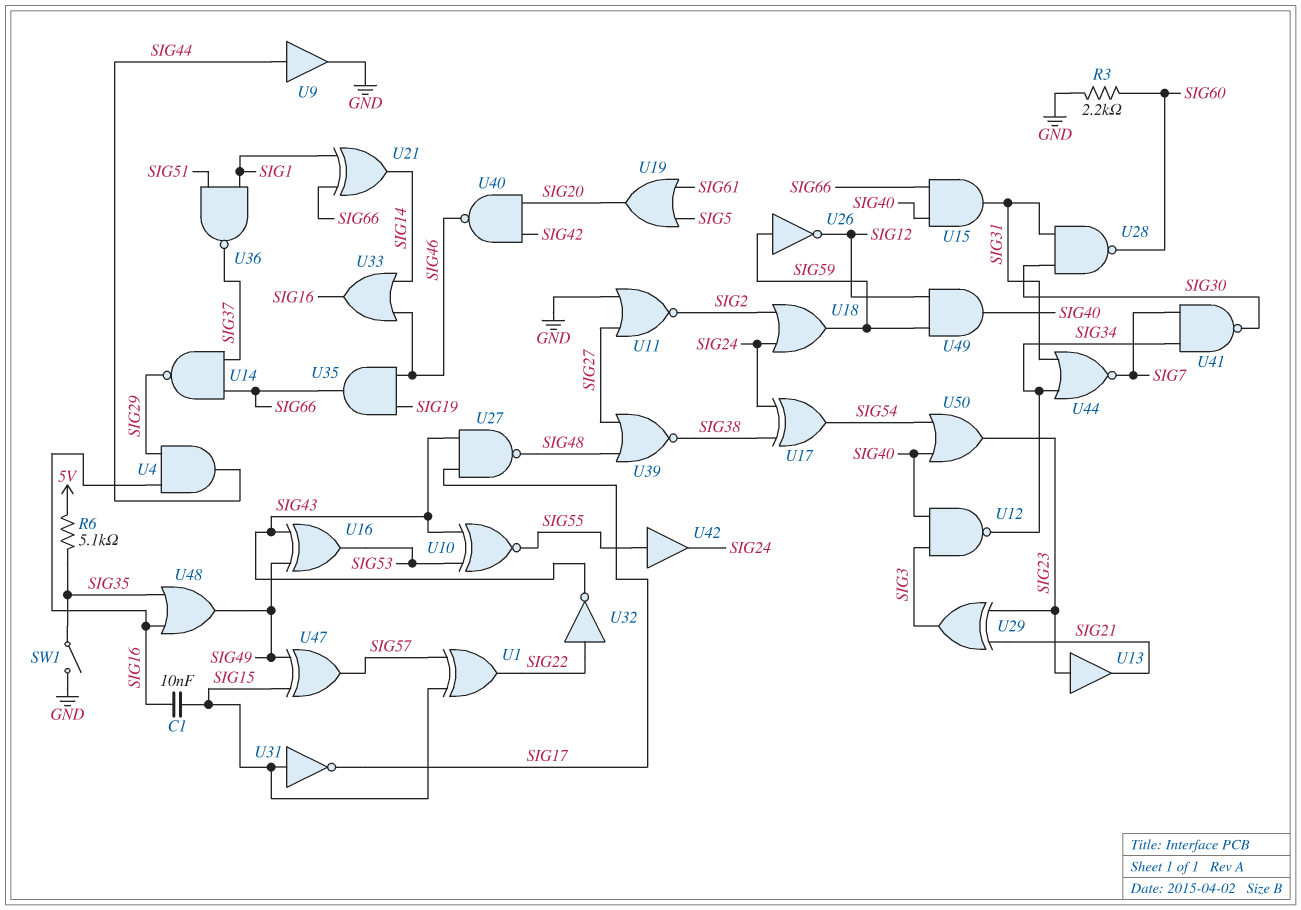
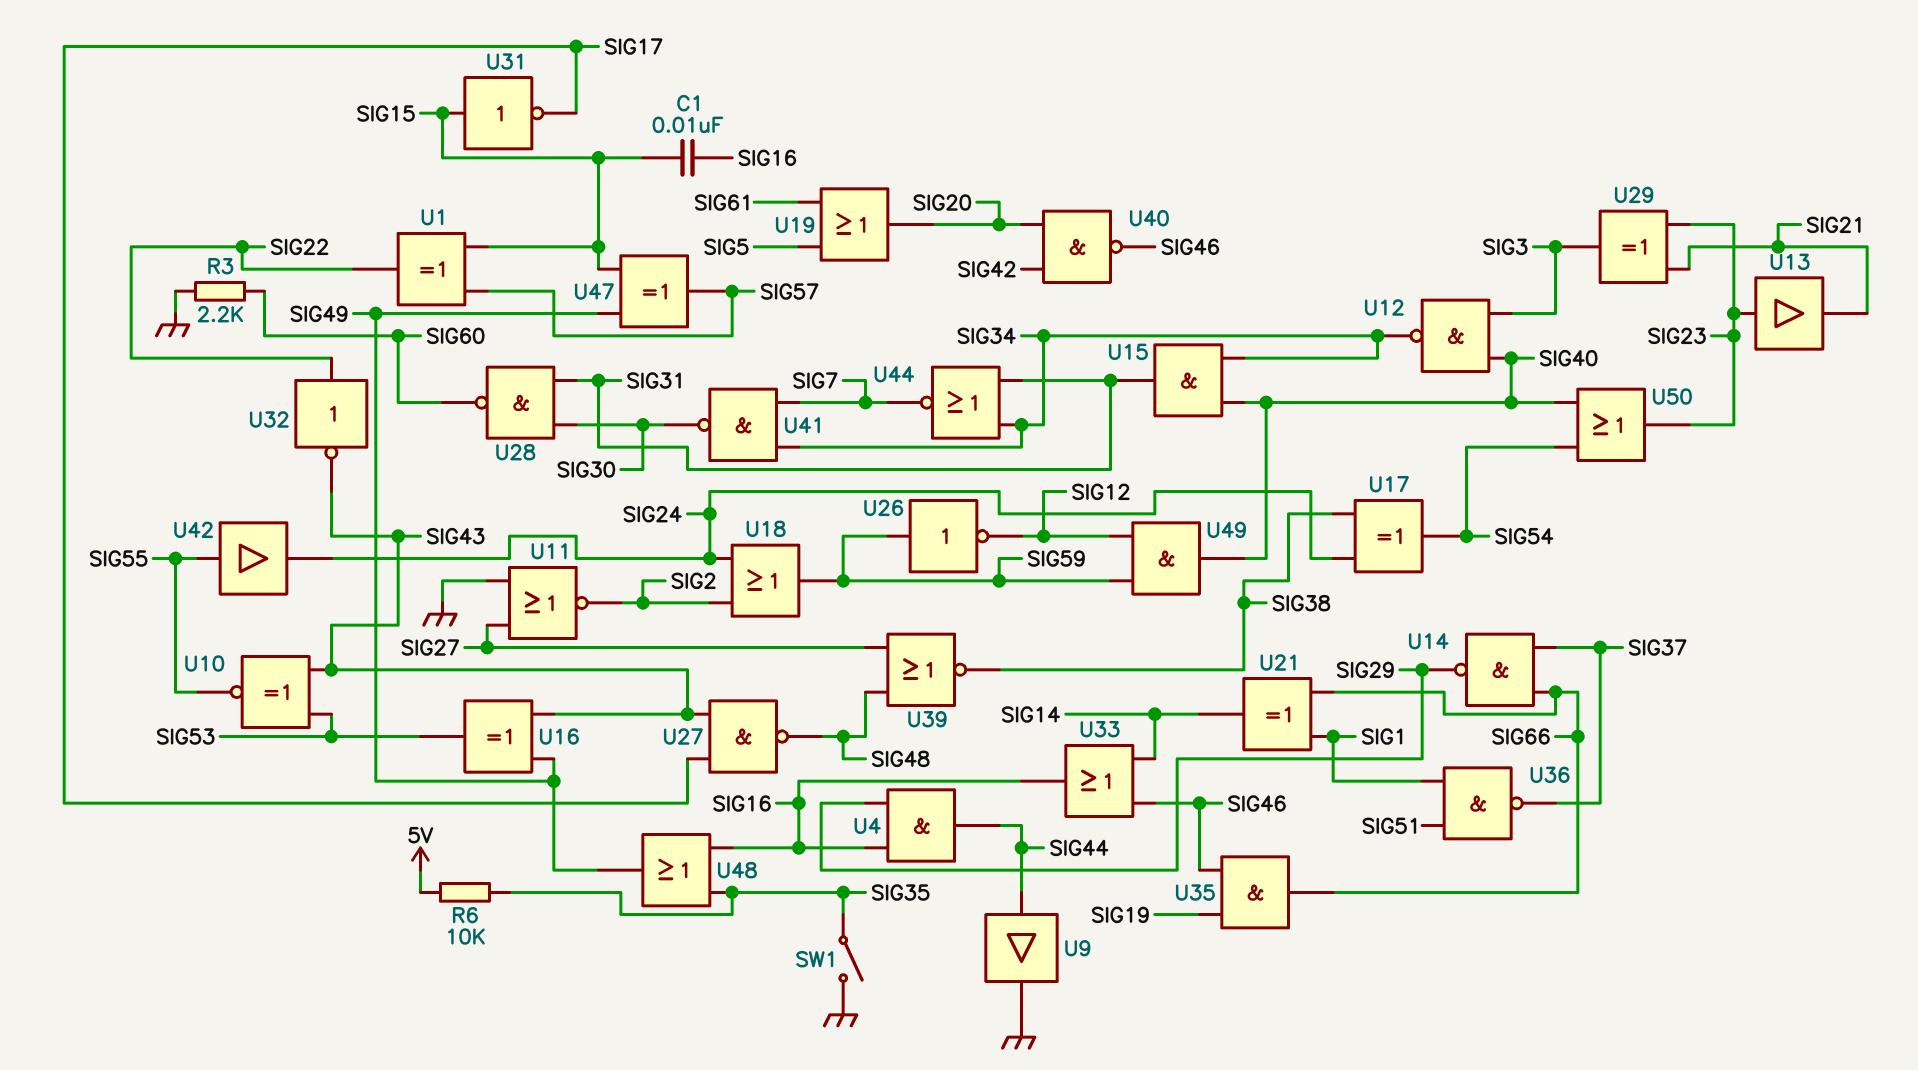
R6: 5.1k (5V, SIG35) -> 10k (5V, SIG35)
U15: AND (in SIG40, in SIG66, out SIG31) -> AND (in SIG34, in SIG40, out SIG31)

